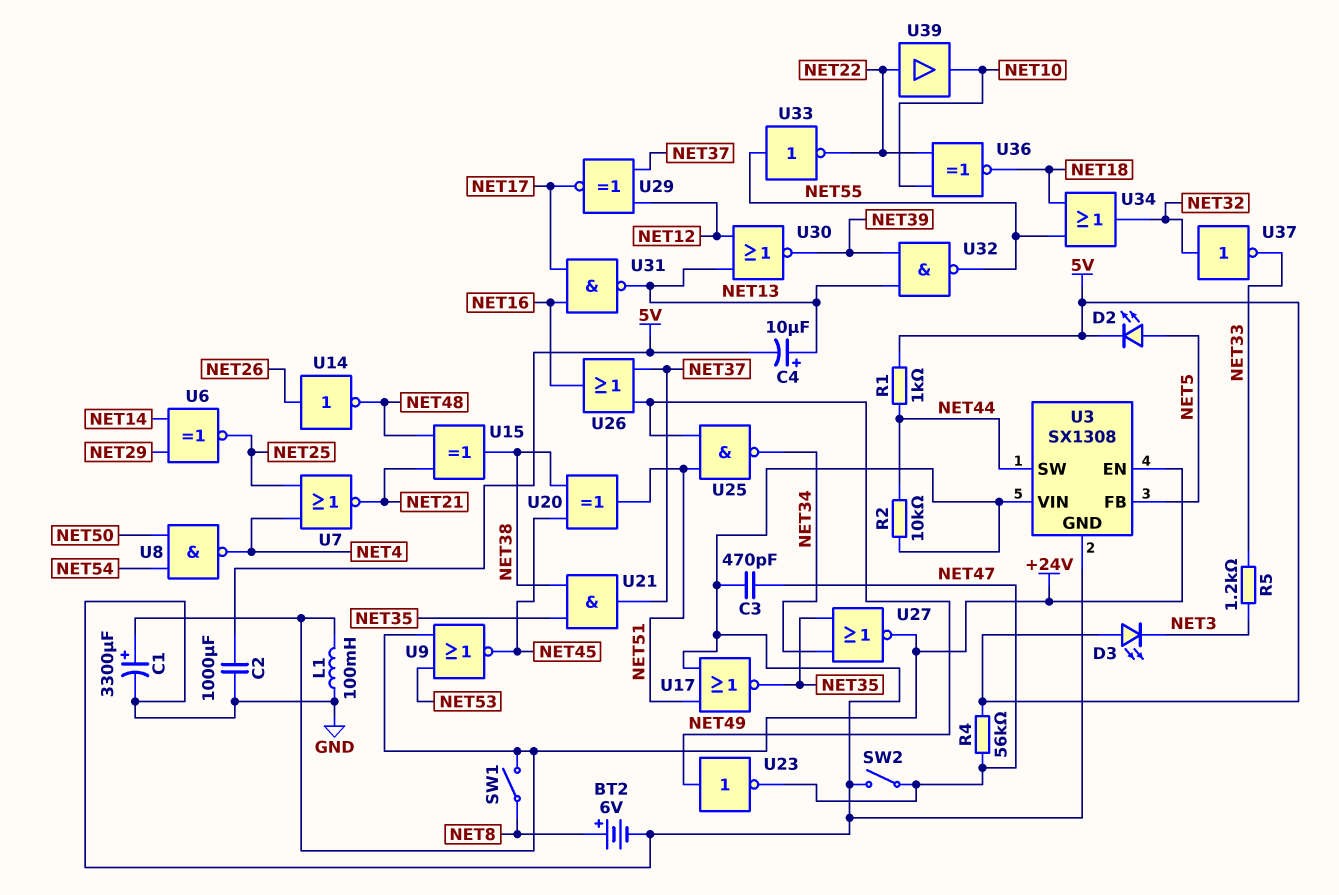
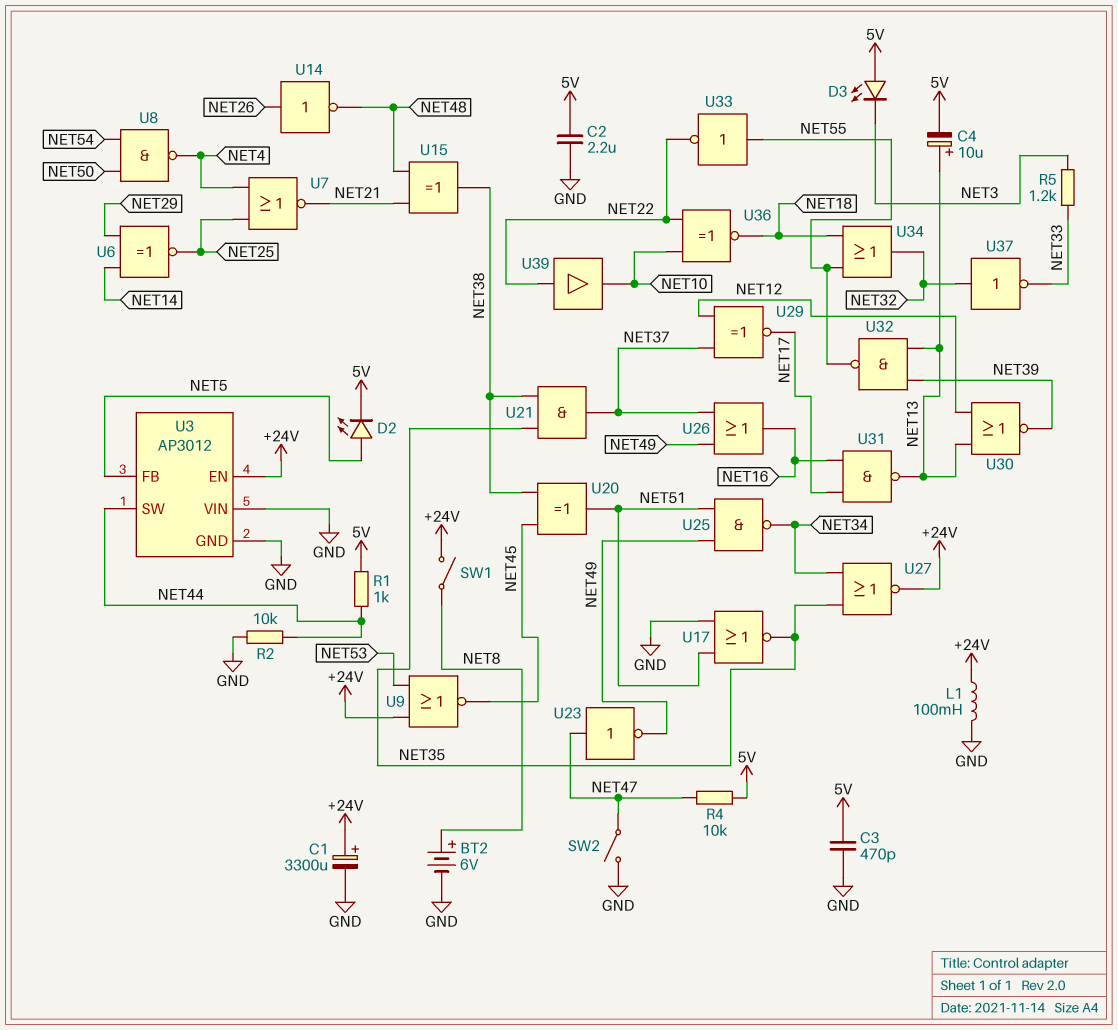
C2: 1000uF (5V, GND) -> 2.2uF (5V, GND)
C3: 470pF (GND, NET47) -> 470pF (5V, GND)
R4: 56k (5V, NET47) -> 10k (5V, NET47)
U3: SX1308 -> AP3012
U23: NOT (in NET49, out NET47) -> NOT (in NET47, out NET49)

